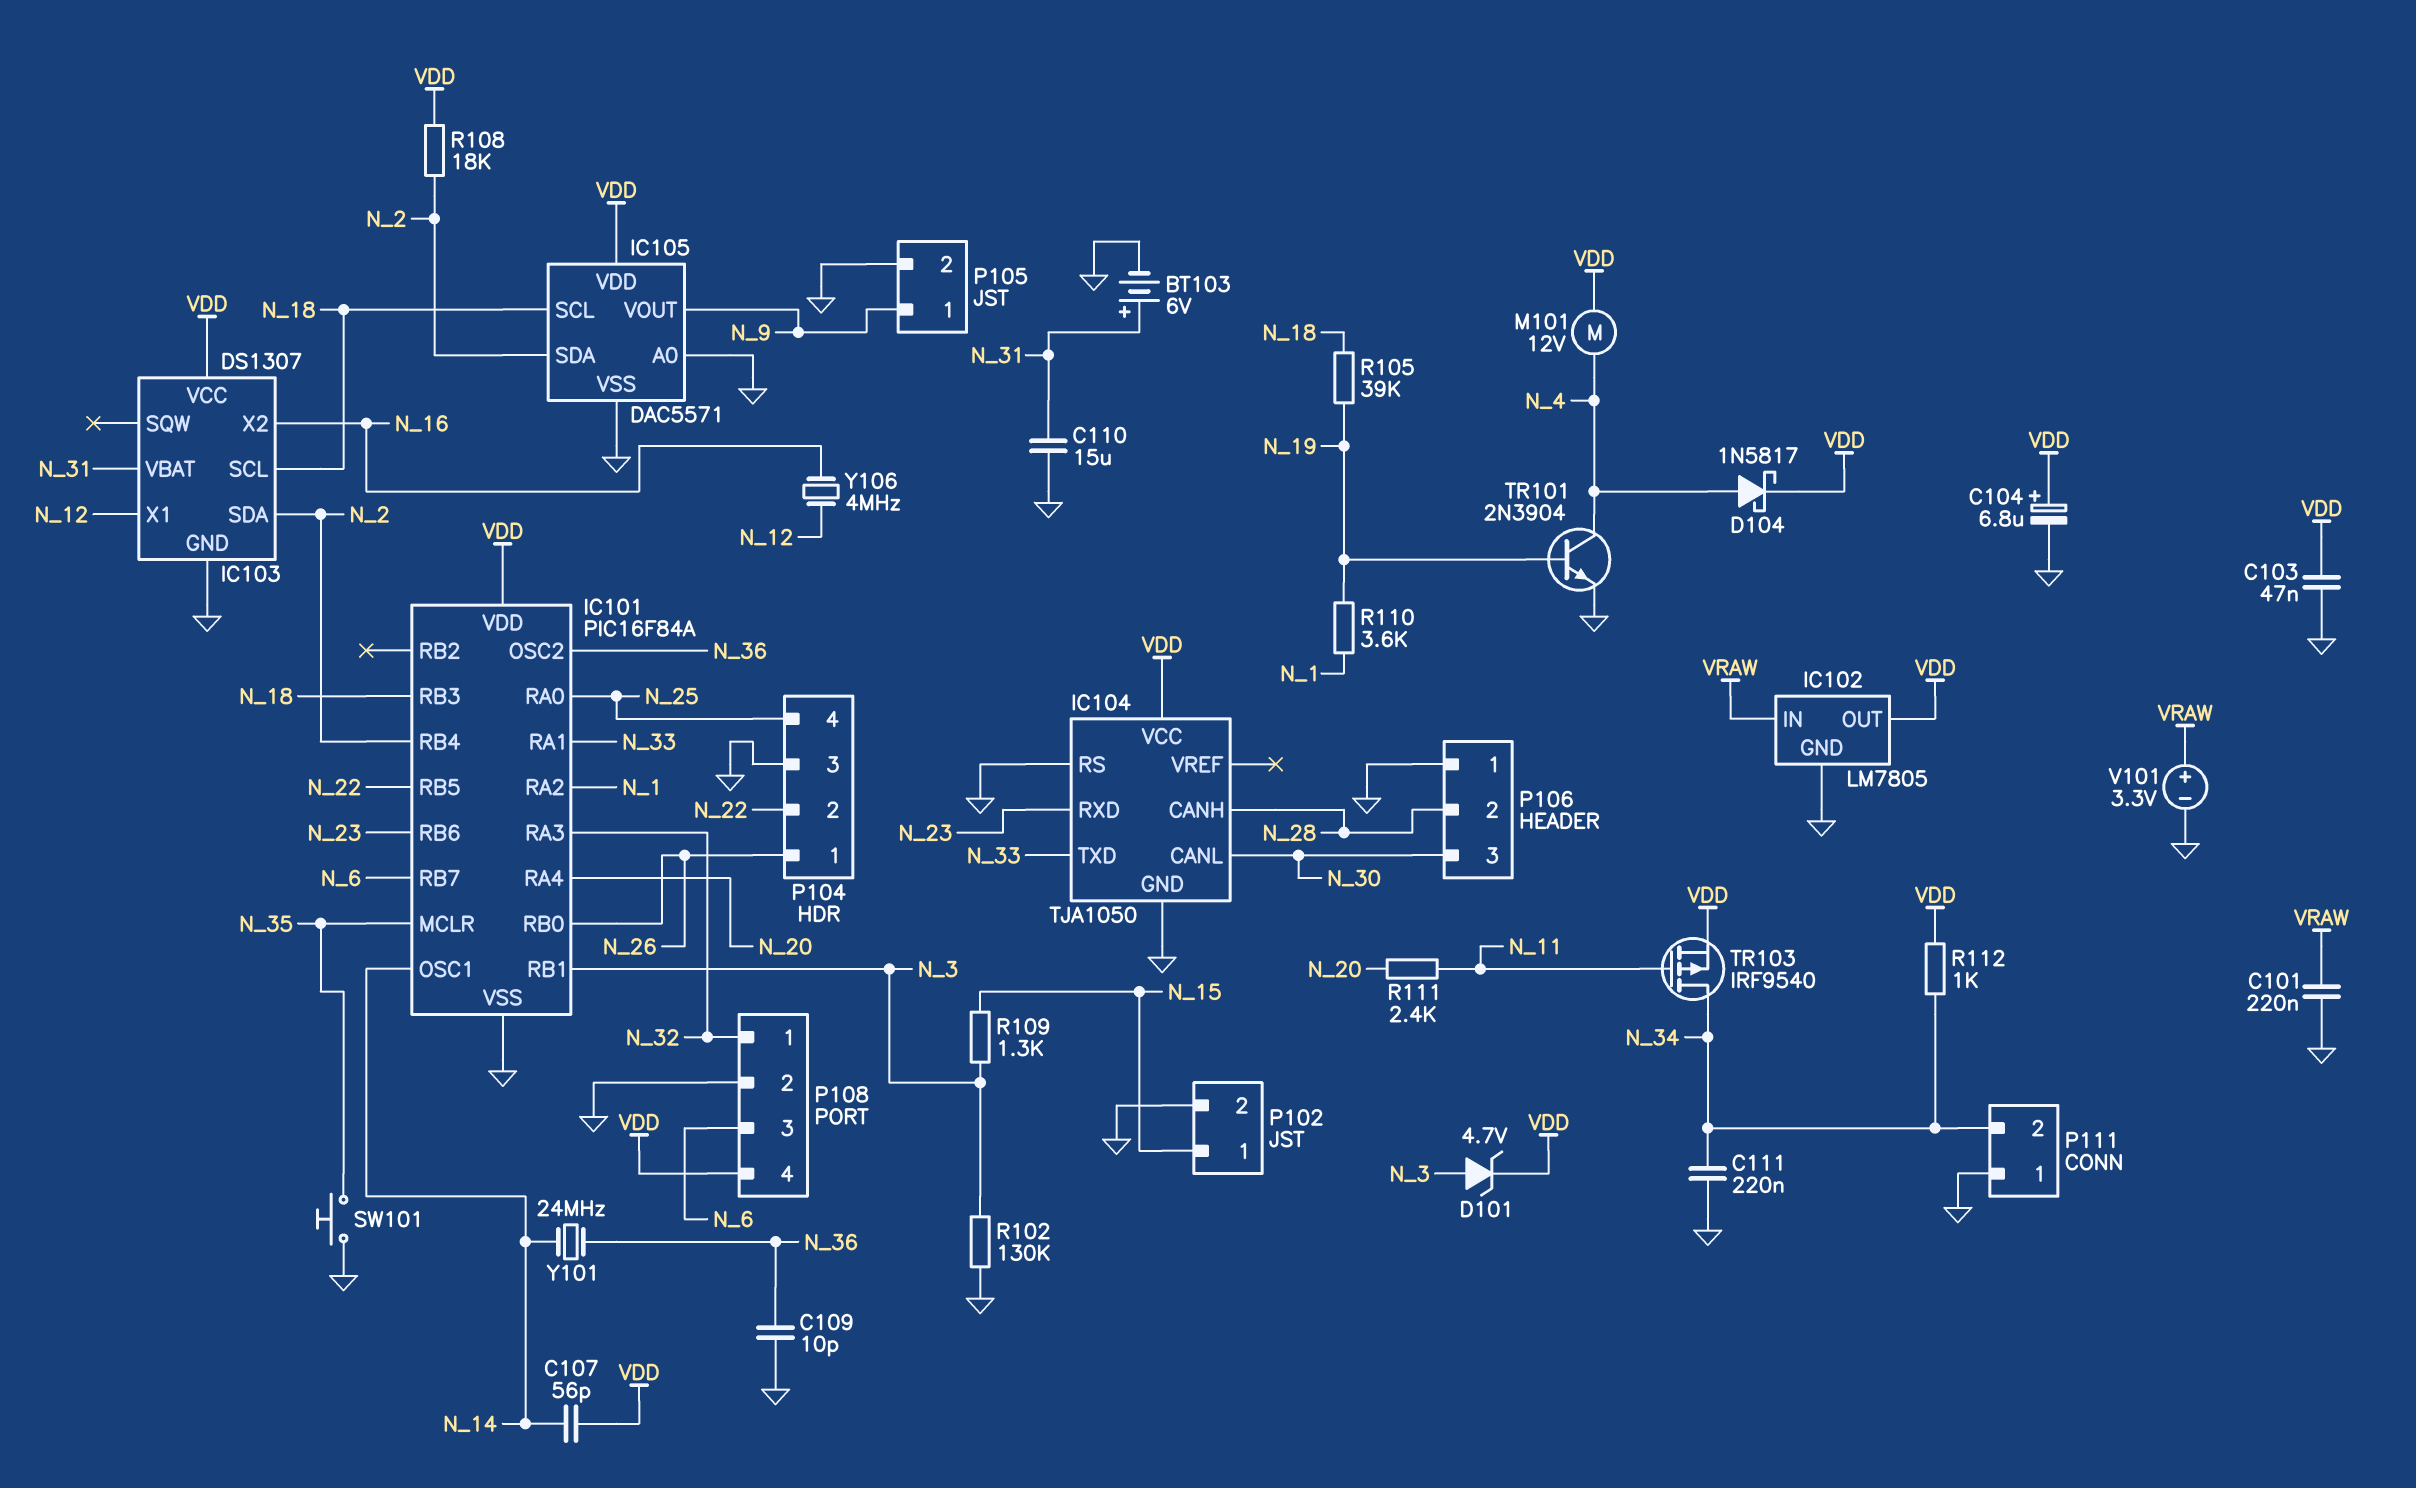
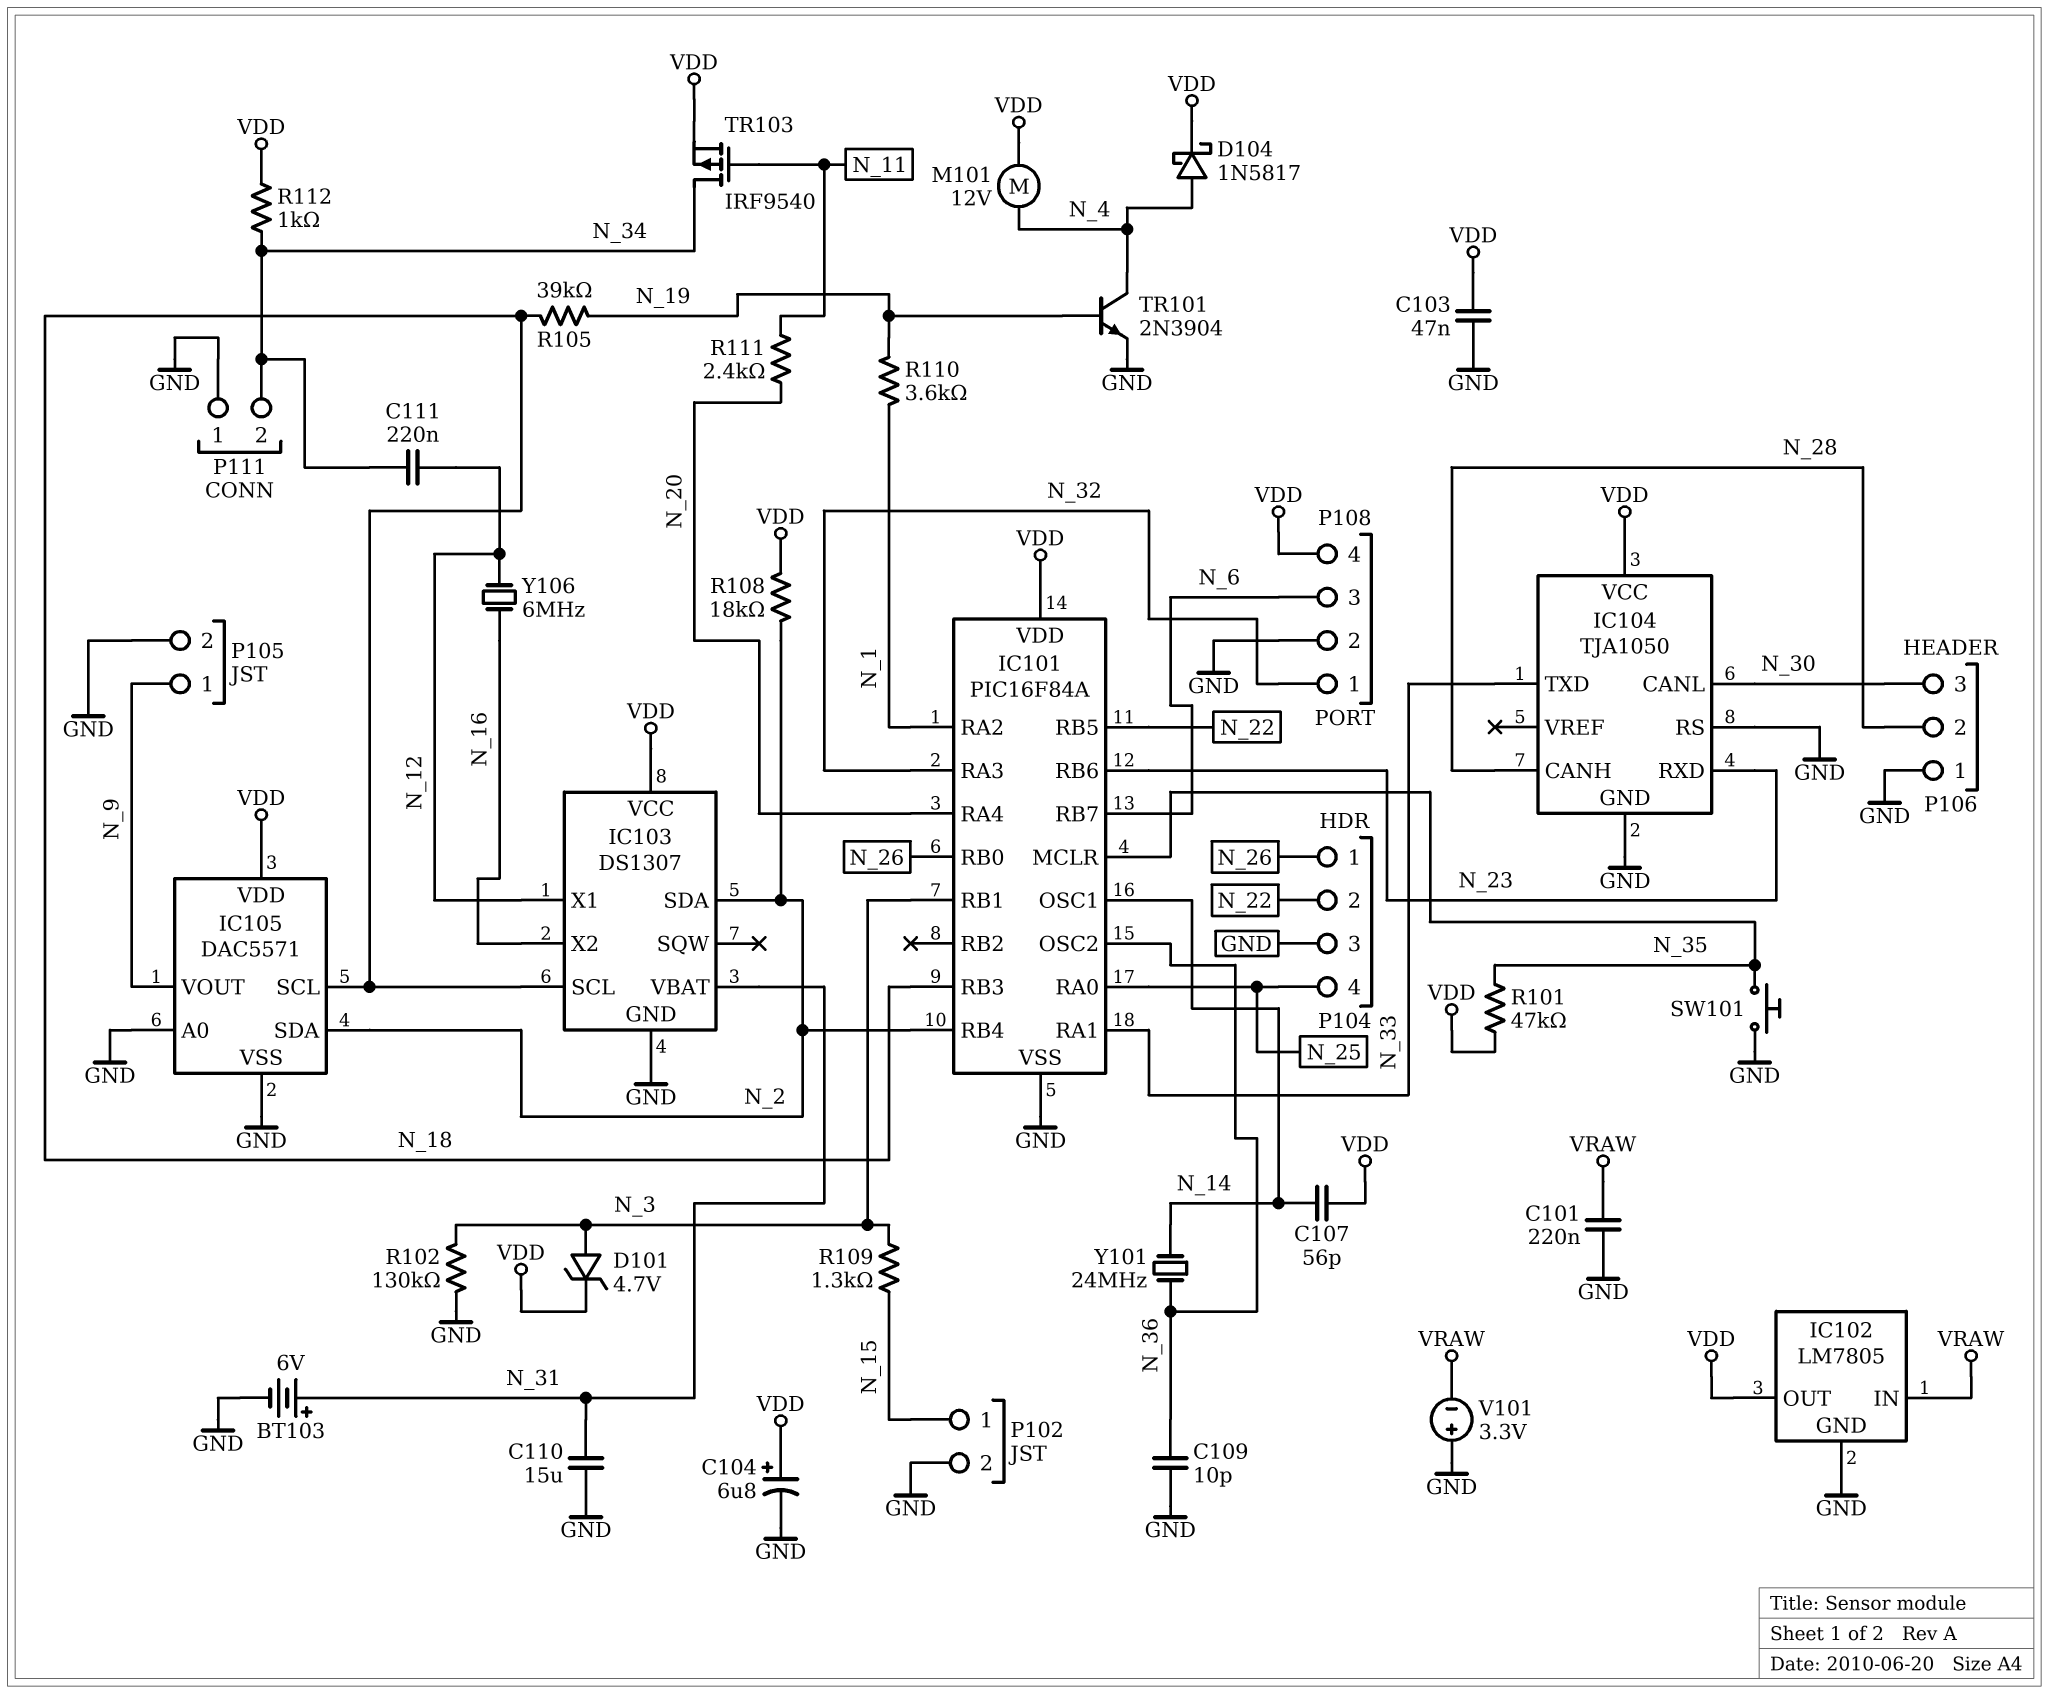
C111: 220nF (GND, N_34) -> 220nF (N_12, N_34)
R101: none -> 47k (N_35, VDD)
V101: 3.3V (plus VRAW, minus GND) -> 3.3V (plus GND, minus VRAW)
Y106: 4MHz (N_12, N_16) -> 6MHz (N_12, N_16)

